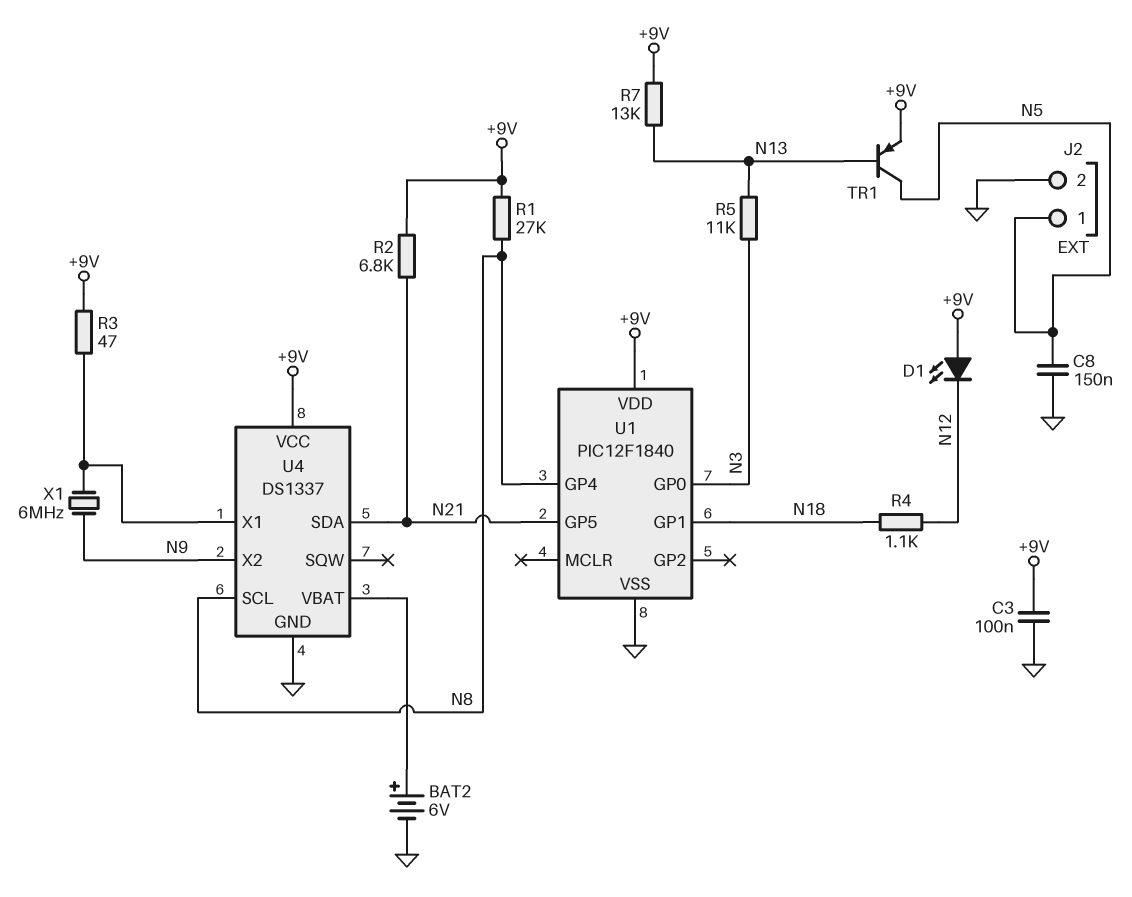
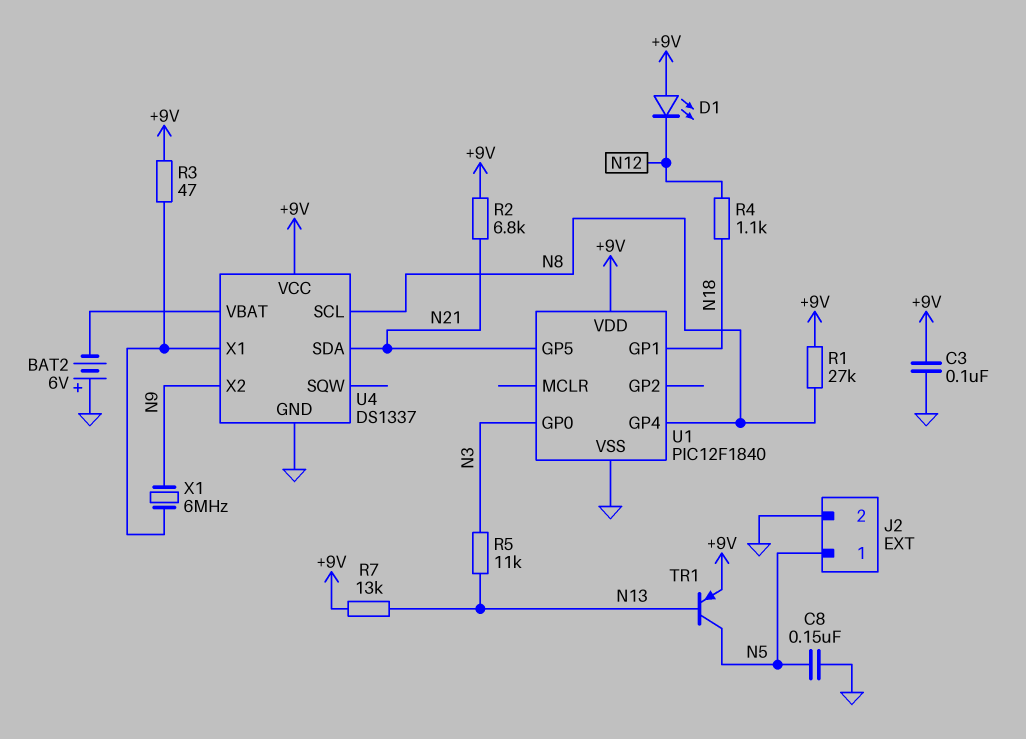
BAT2: 6V (plus U4/VBAT, minus GND) -> 6V (plus GND, minus U4/VBAT)

